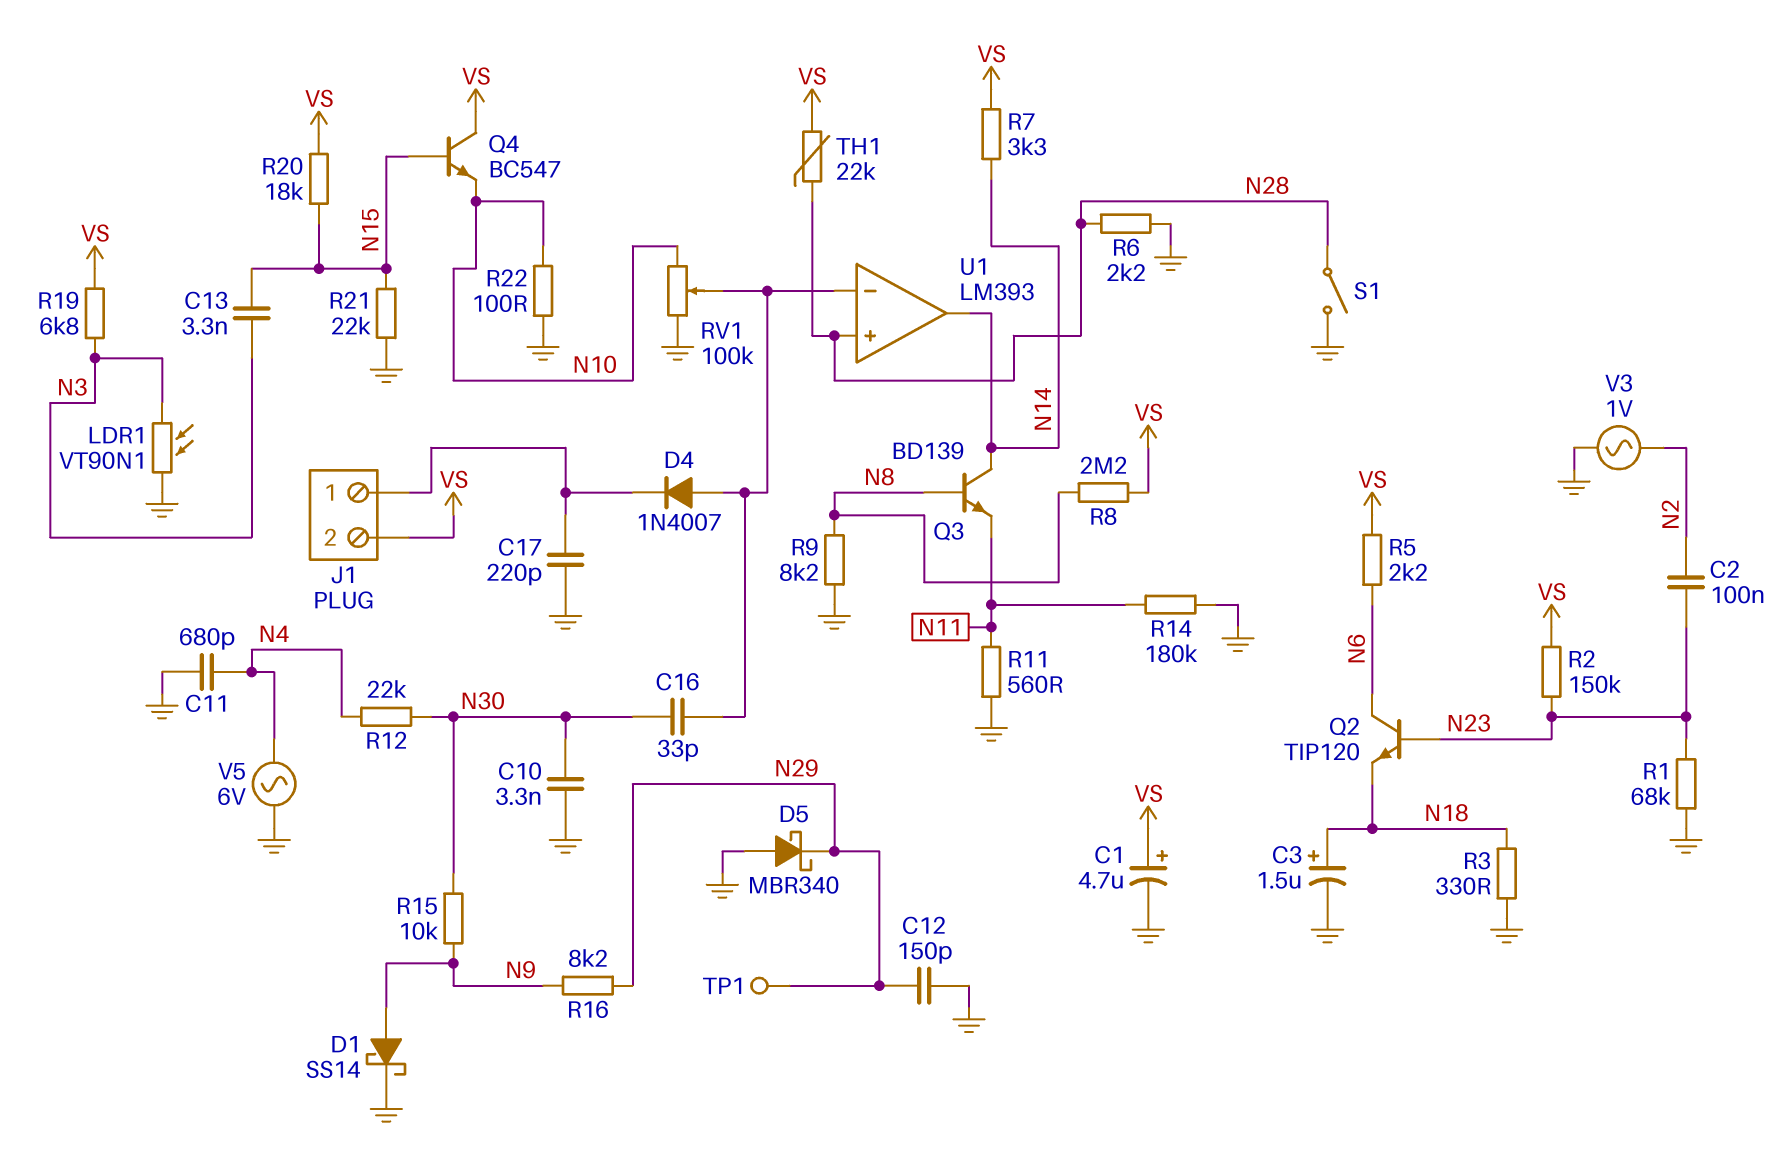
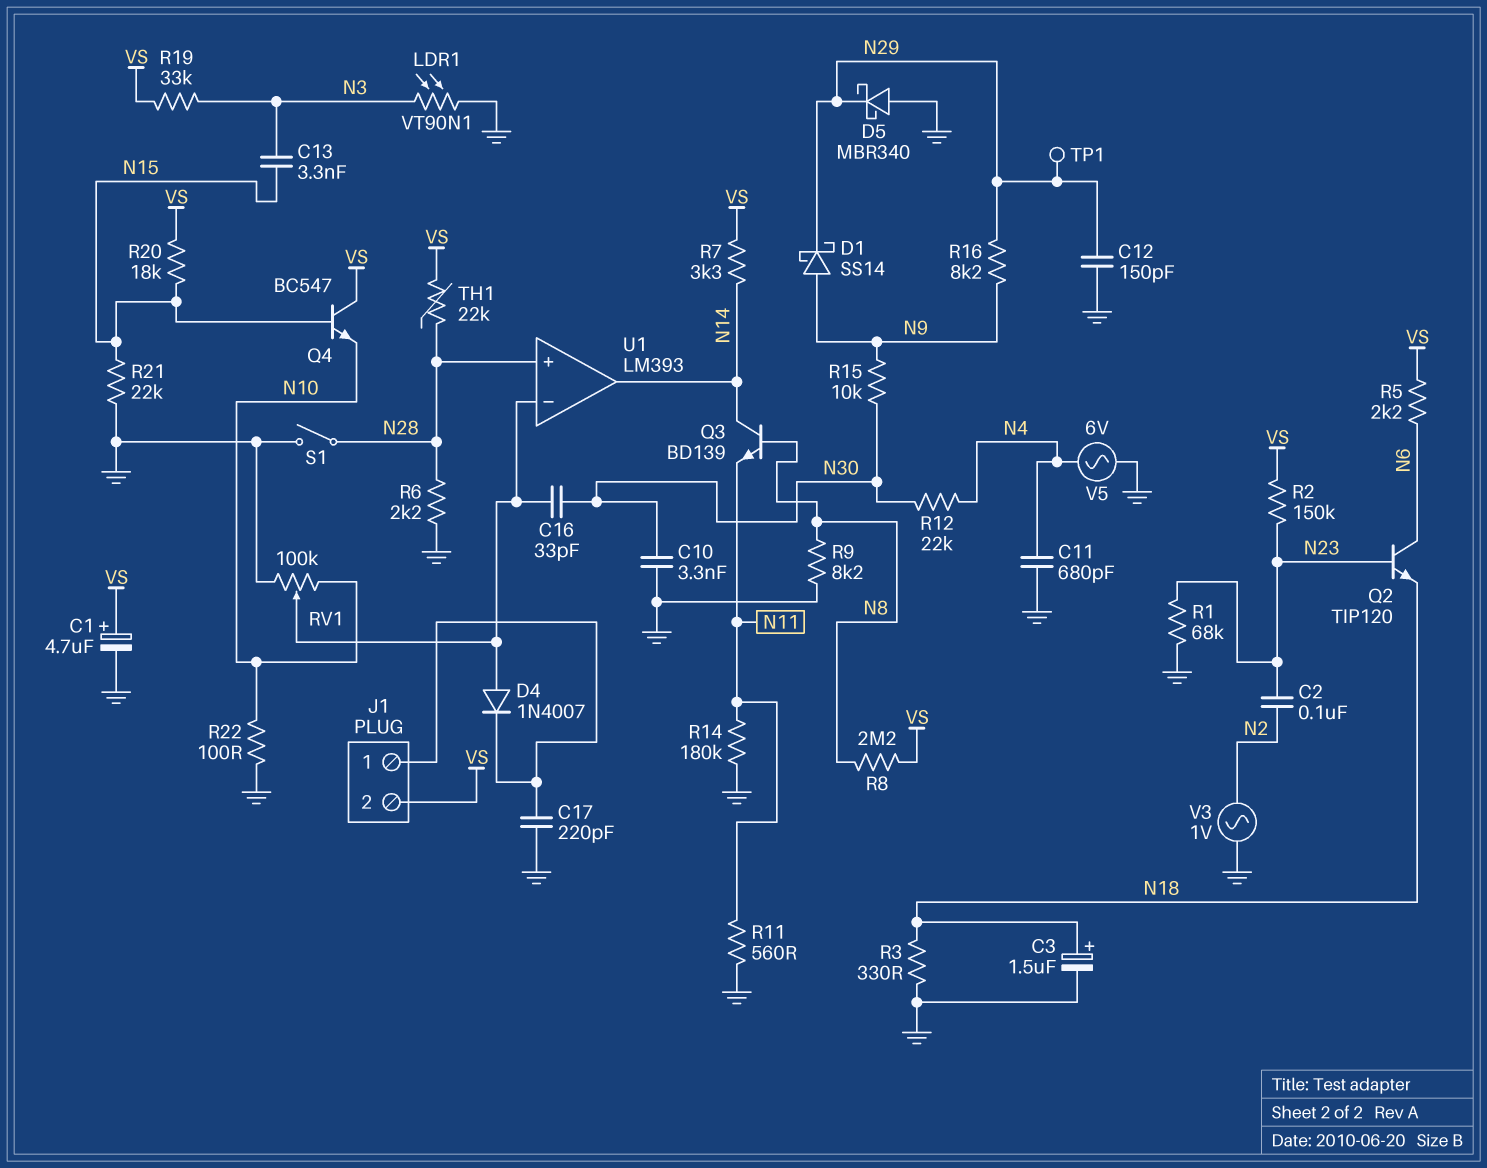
D1: schottky SS14 (A N9, K GND) -> schottky SS14 (A N9, K N29)
R19: 6.8k (N3, VS) -> 33k (N3, VS)

